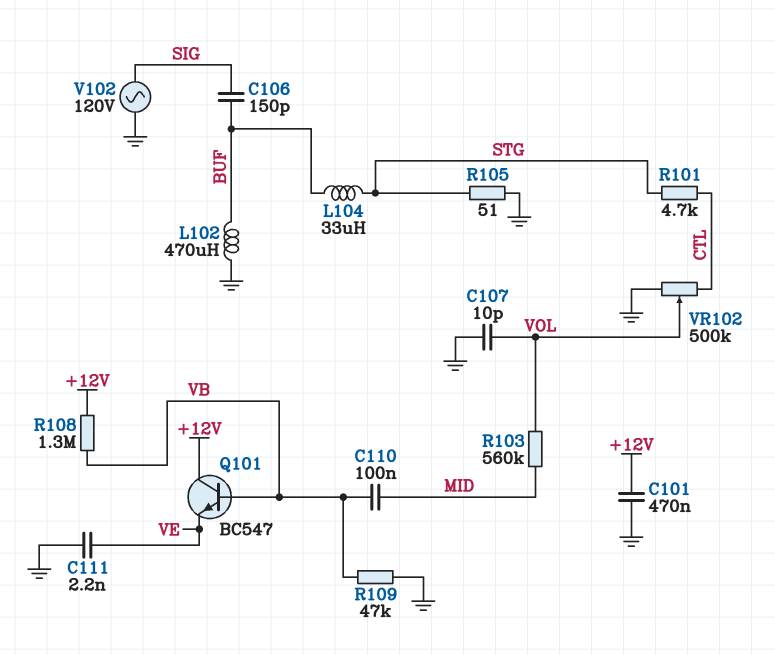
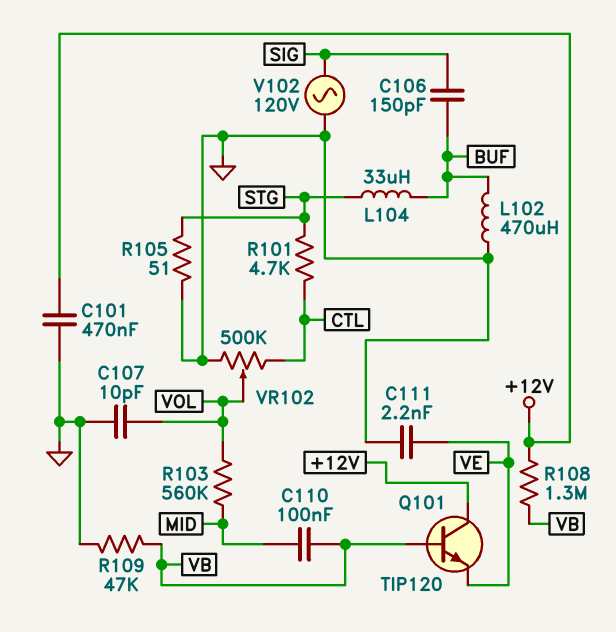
Q101: NPN BC547 (B VB, C +12V, E VE) -> NPN TIP120 (B VB, C +12V, E VE)

